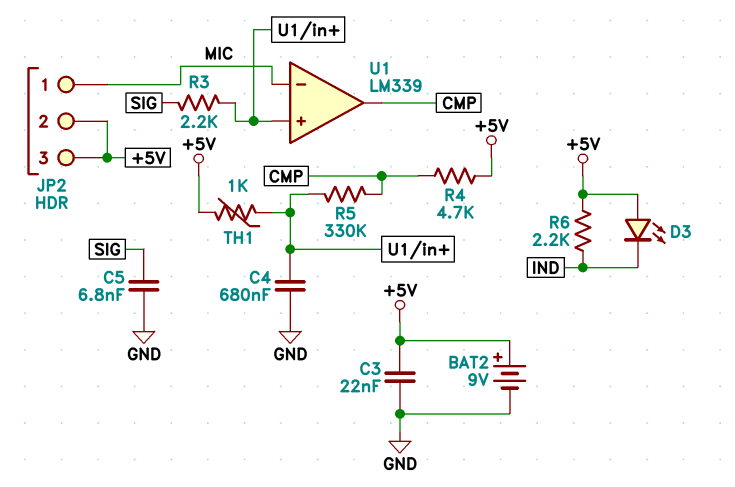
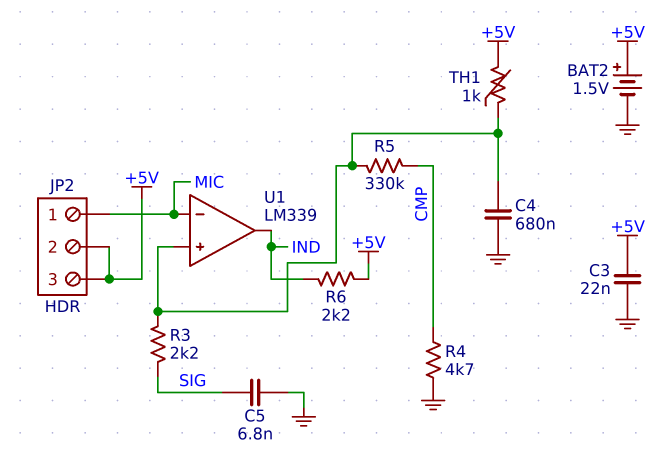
BAT2: 9V (plus +5V, minus GND) -> 1.5V (plus +5V, minus GND)
D3: LED (A +5V, K IND) -> none
R4: 4.7k (+5V, CMP) -> 4.7k (CMP, GND)
U1 pin out: CMP -> IND

